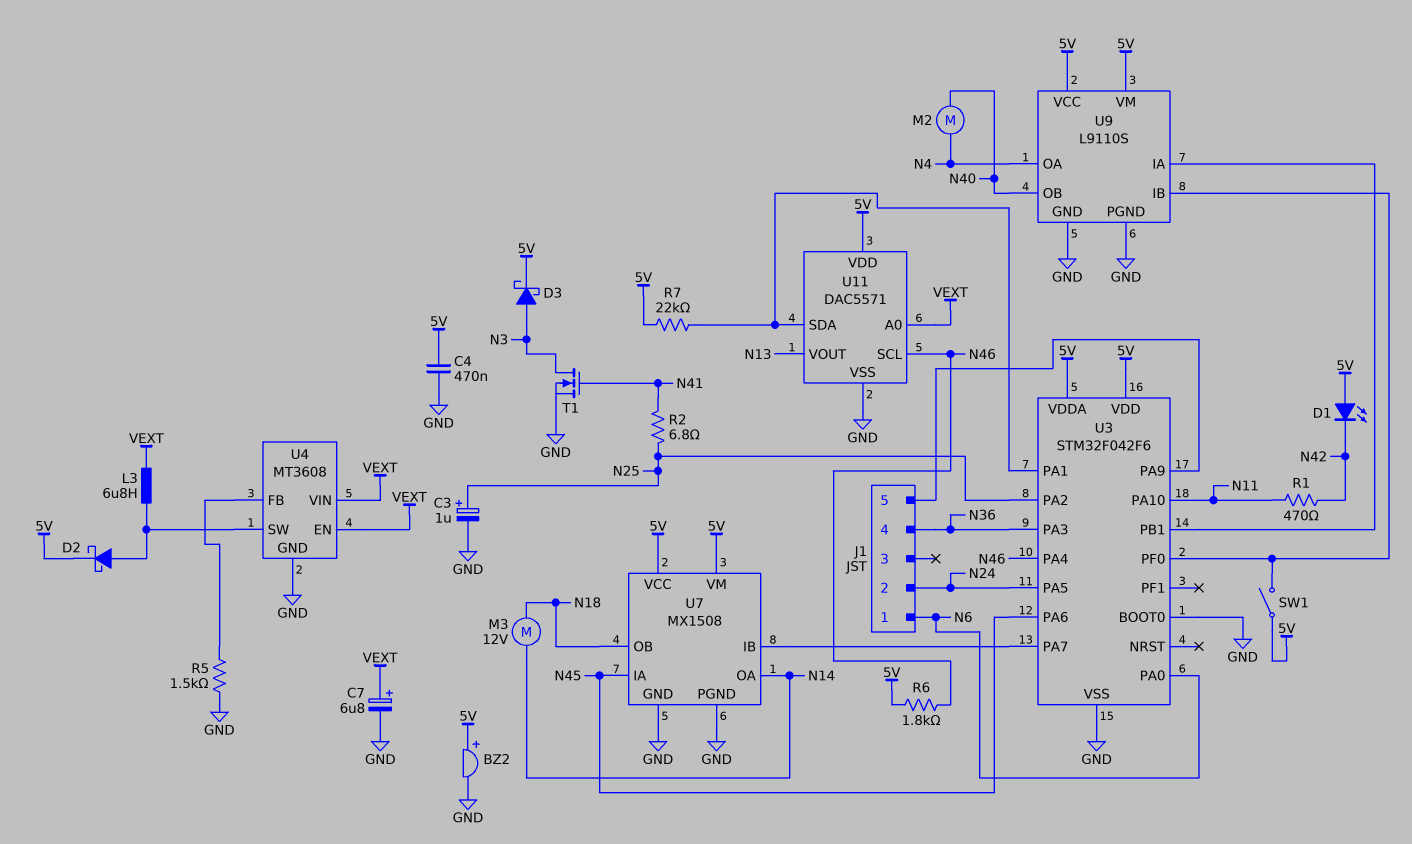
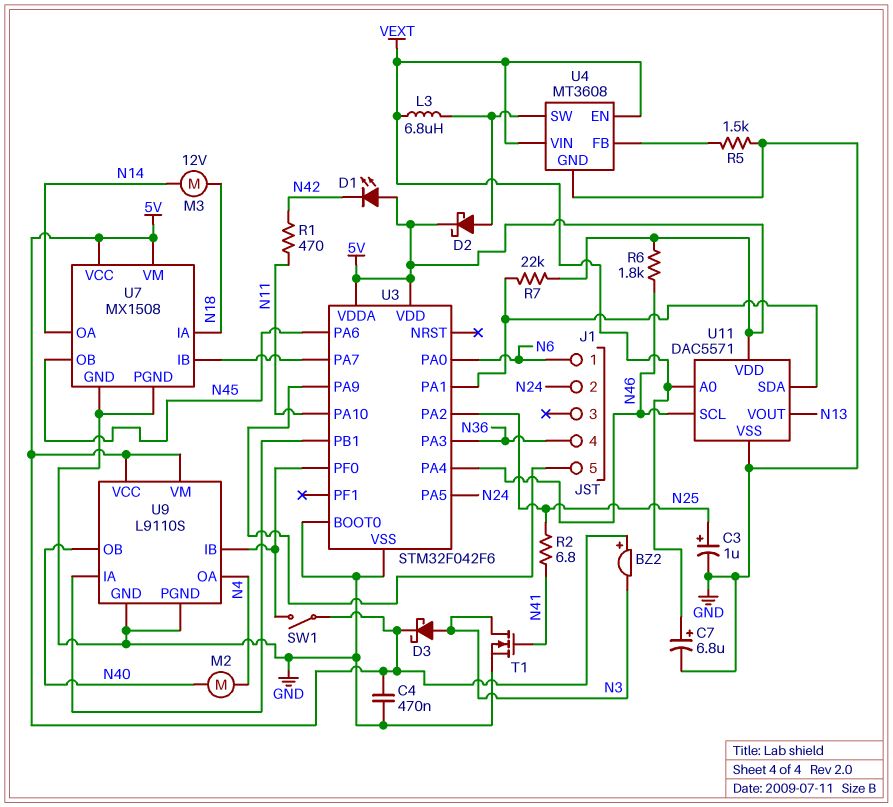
BZ2: buzzer (plus 5V, minus GND) -> buzzer (plus 5V, minus N3)
U7 pin IA: N45 -> N18
U7 pin OB: N18 -> N45

